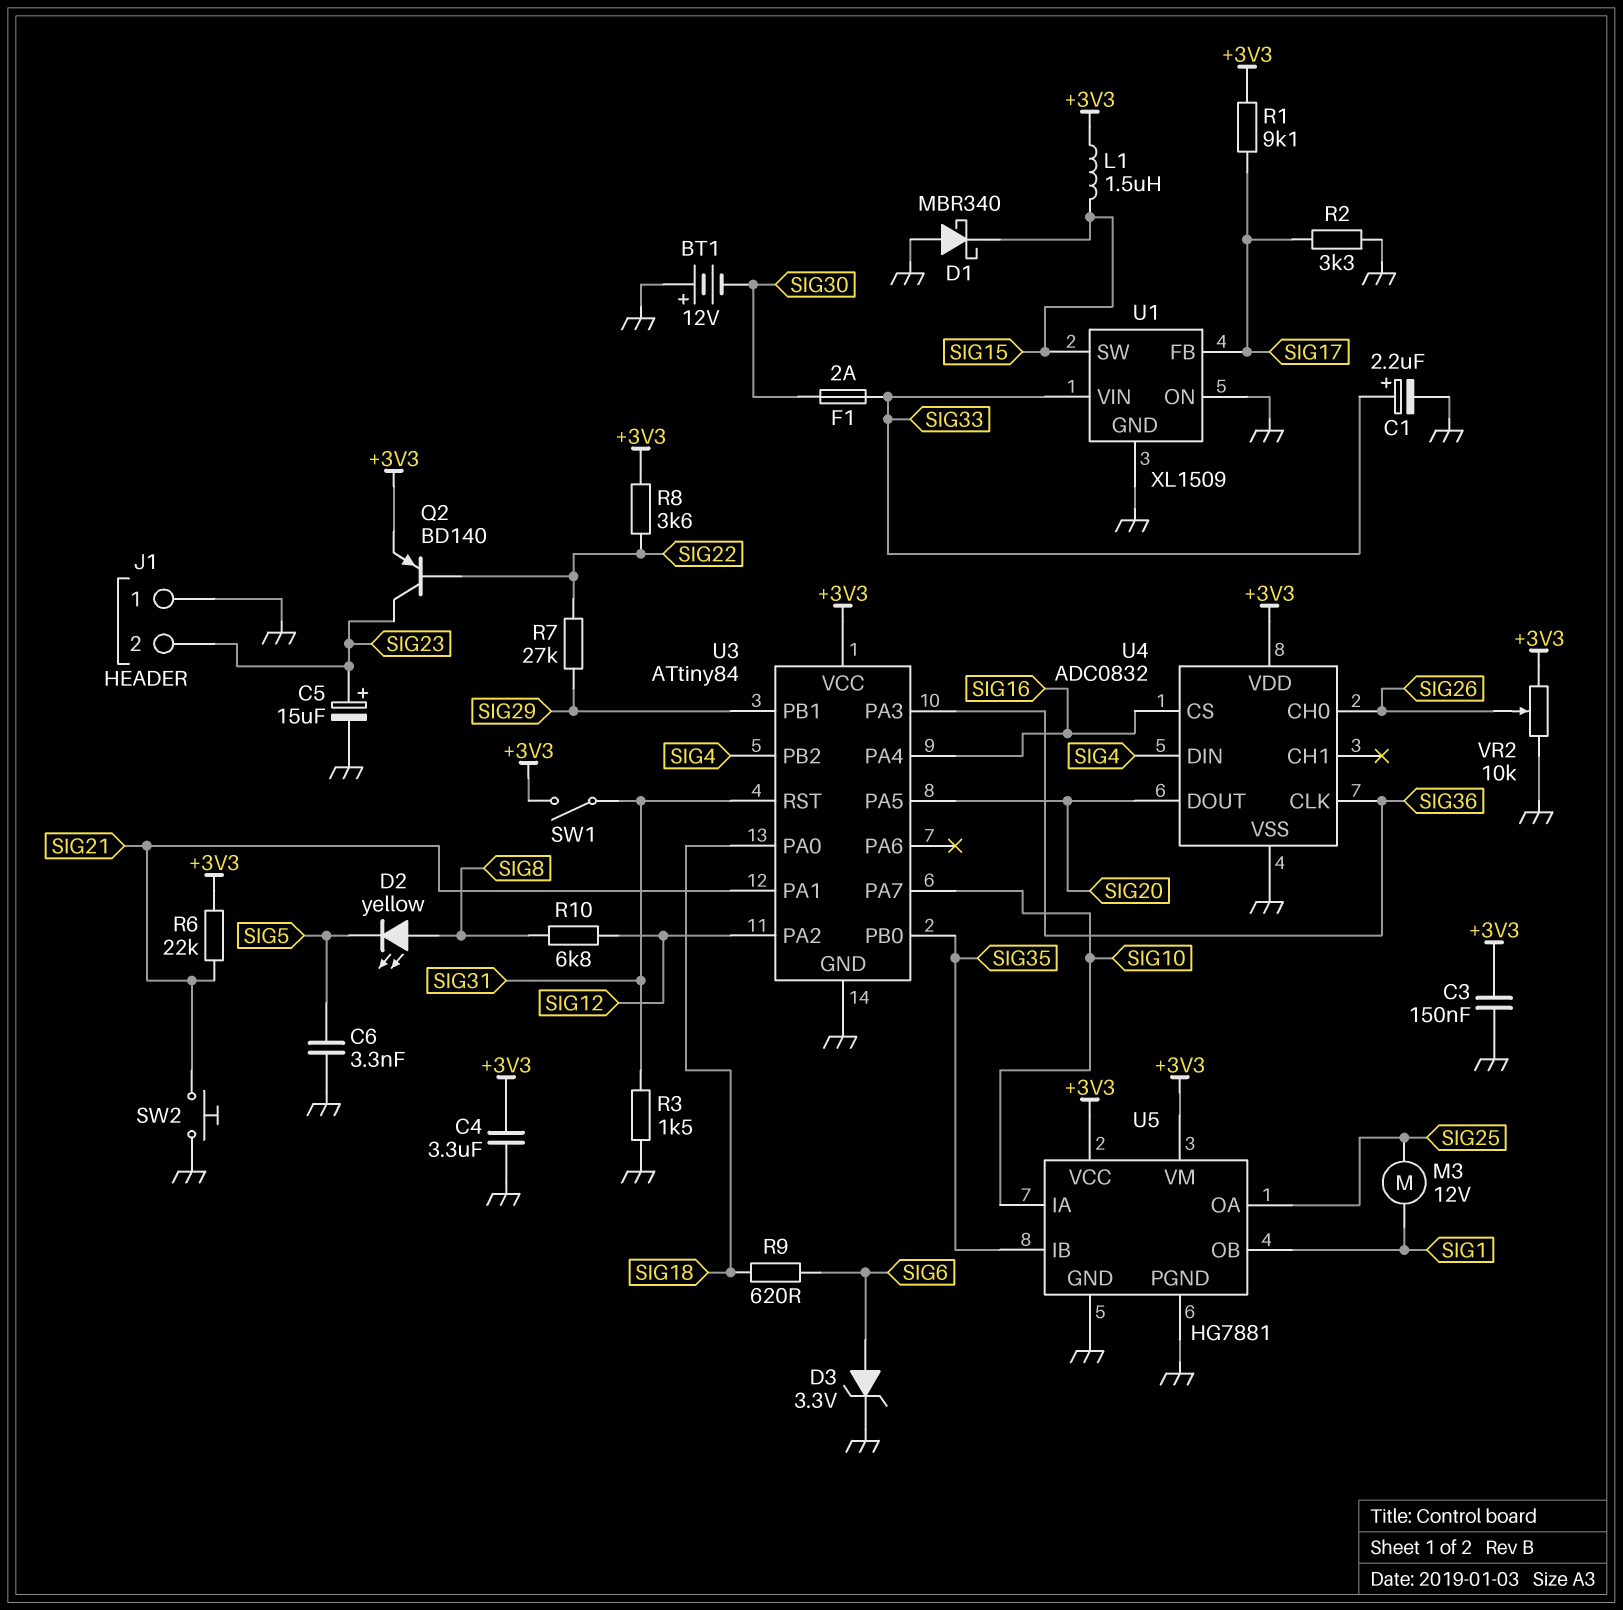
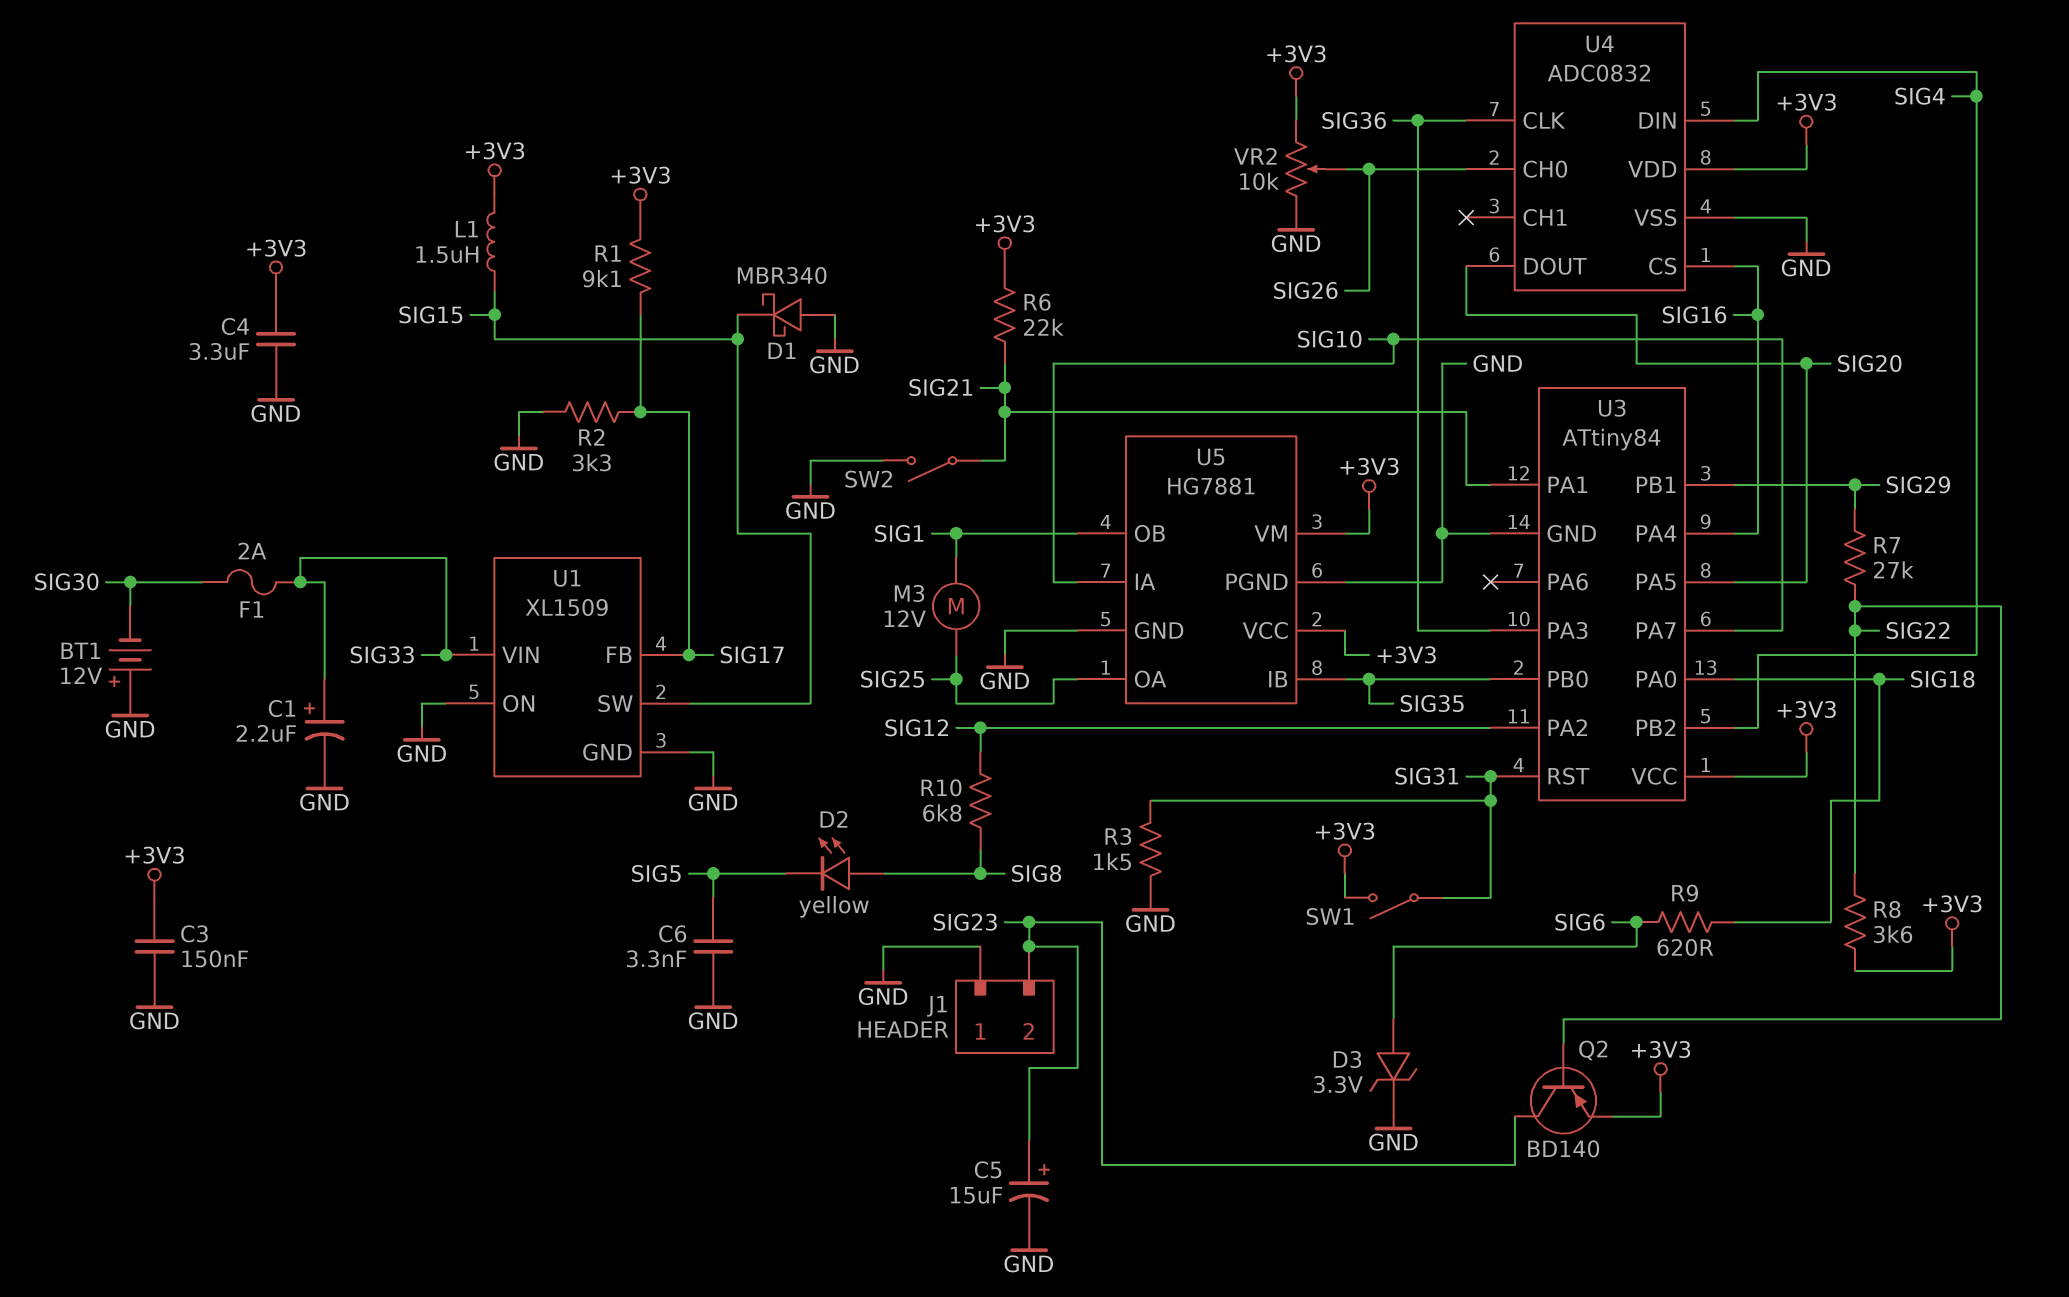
SW2: button (GND, SIG21) -> switch (GND, SIG21)

